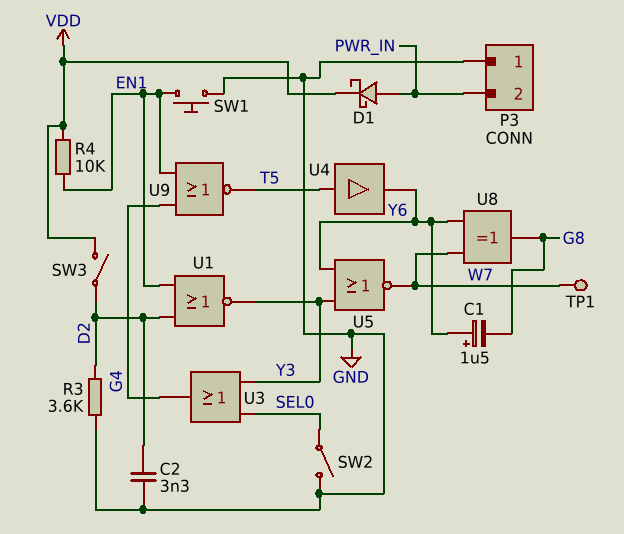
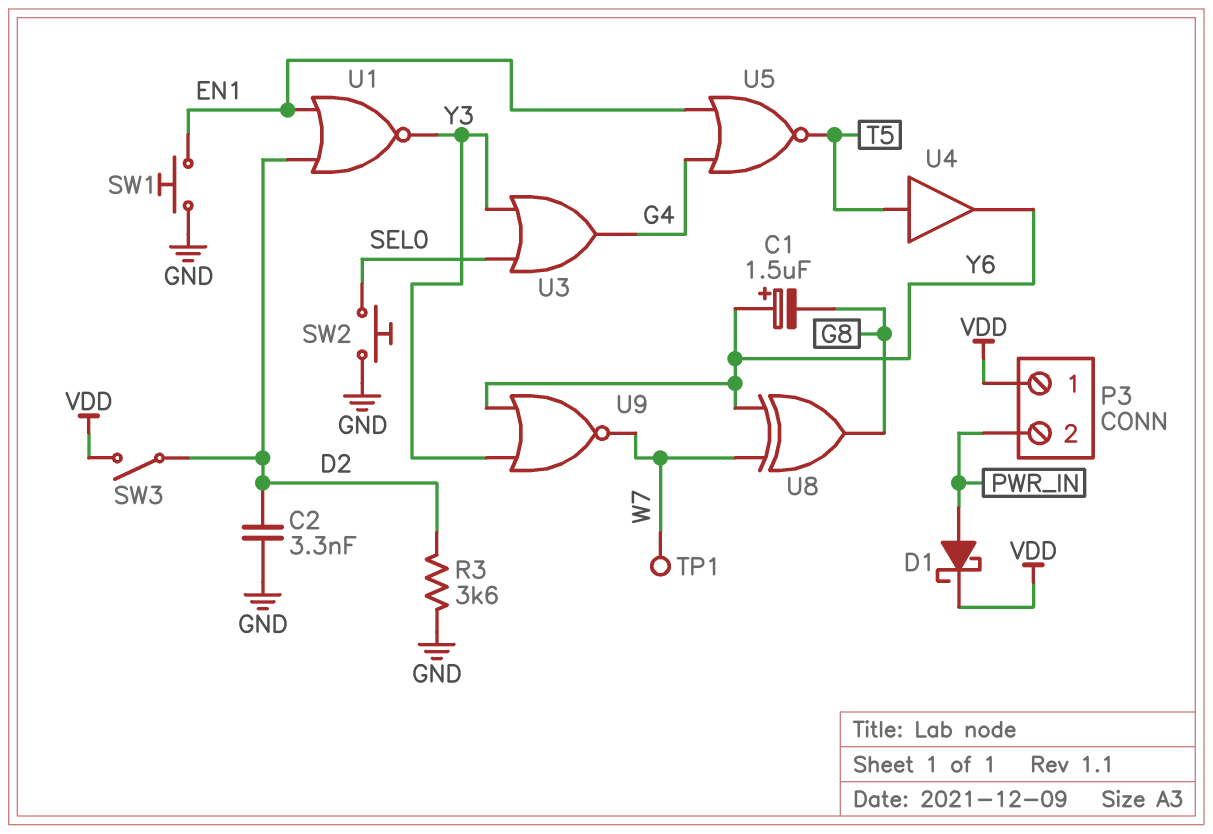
P3 pin 1: GND -> VDD
R4: 10k (EN1, VDD) -> none
SW2: switch (GND, SEL0) -> button (GND, SEL0)
U5: NOR (in Y3, in Y6, out W7) -> NOR (in EN1, in G4, out T5)
U9: NOR (in EN1, in G4, out T5) -> NOR (in Y3, in Y6, out W7)

